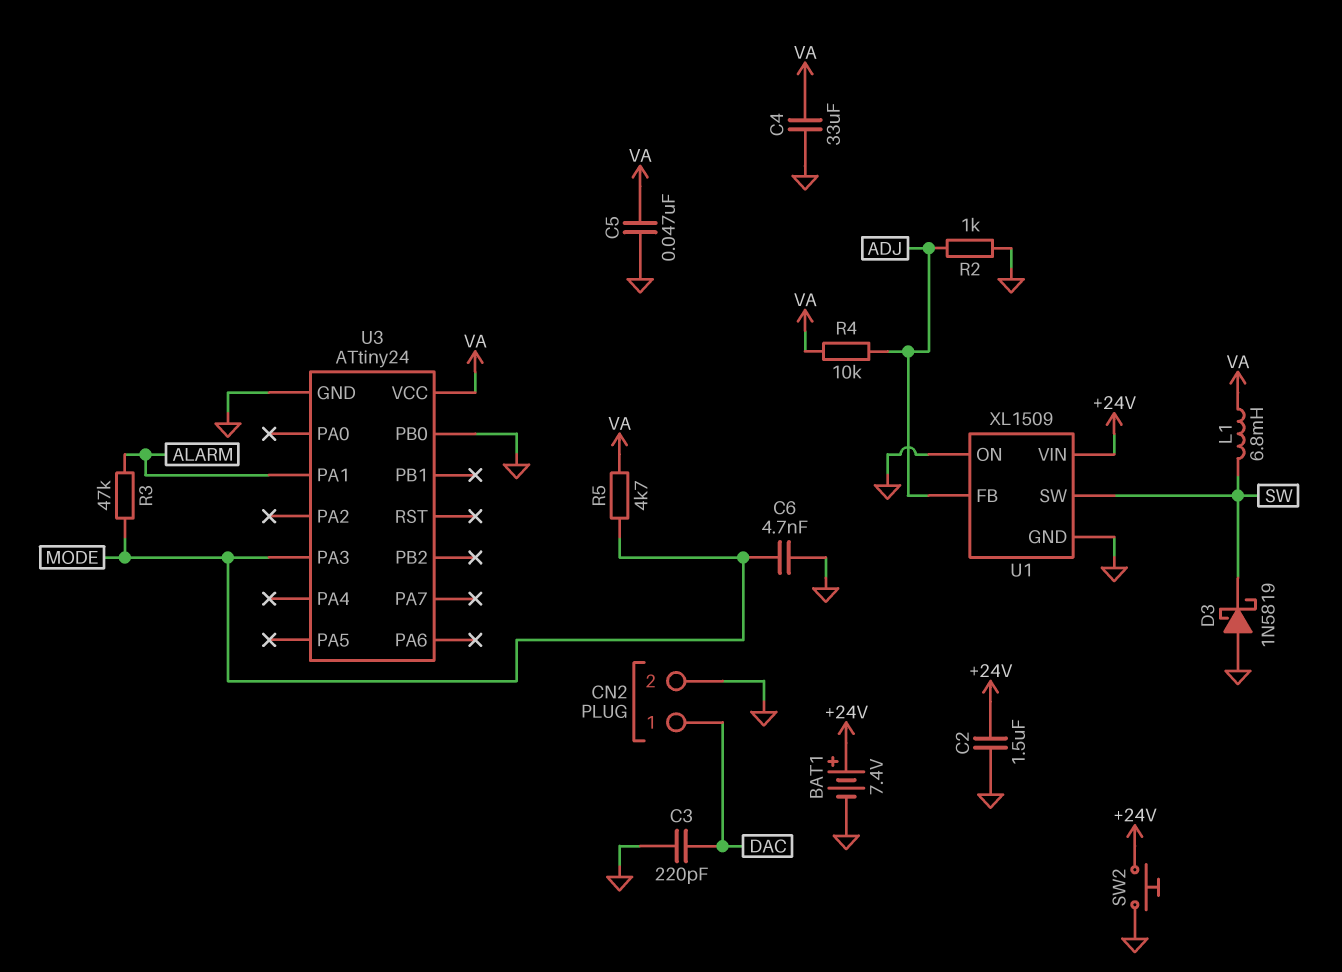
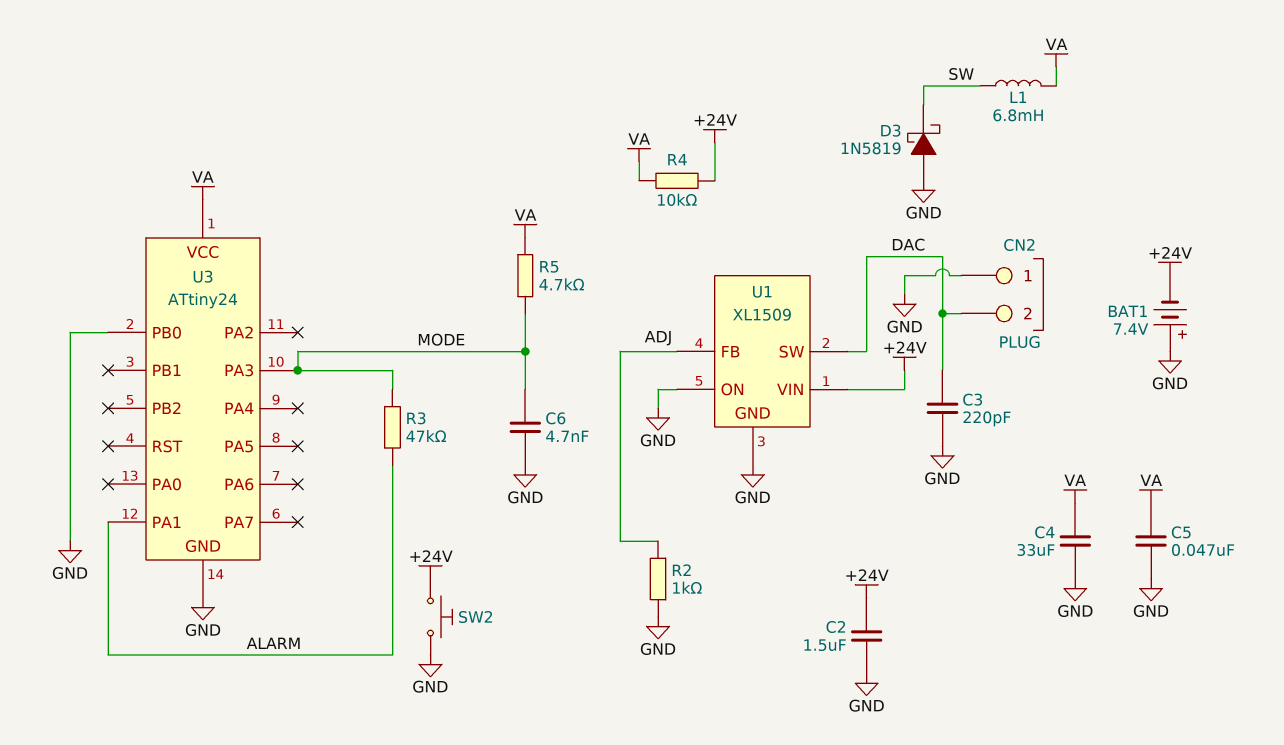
BAT1: 7.4V (plus +24V, minus GND) -> 7.4V (plus GND, minus +24V)
CN2 pin 1: DAC -> GND
CN2 pin 2: GND -> DAC
R4: 10k (ADJ, VA) -> 10k (+24V, VA)
U1 pin SW: SW -> DAC

